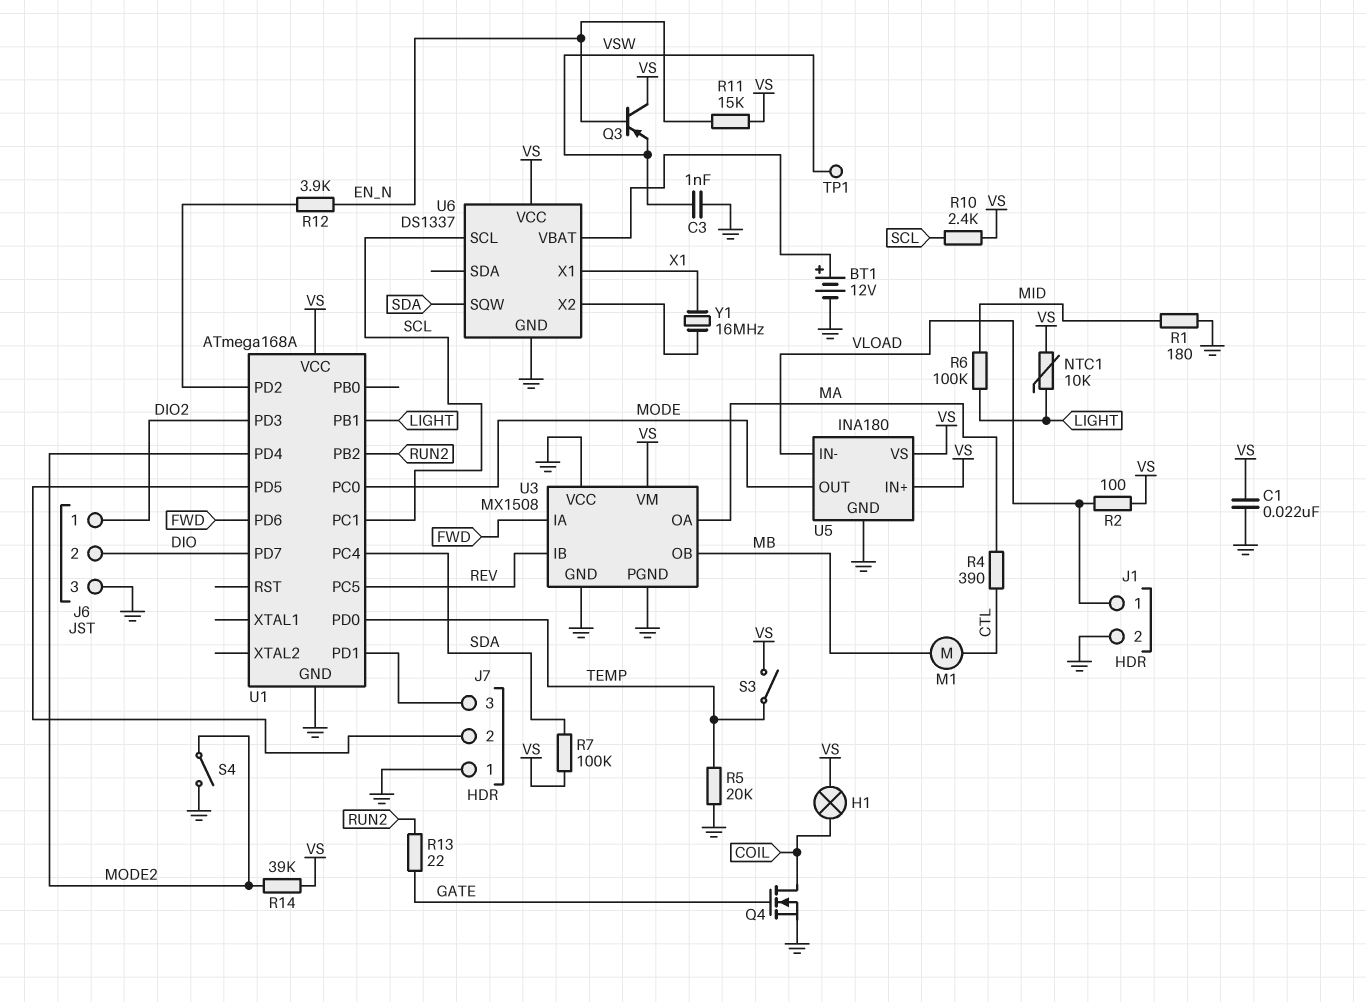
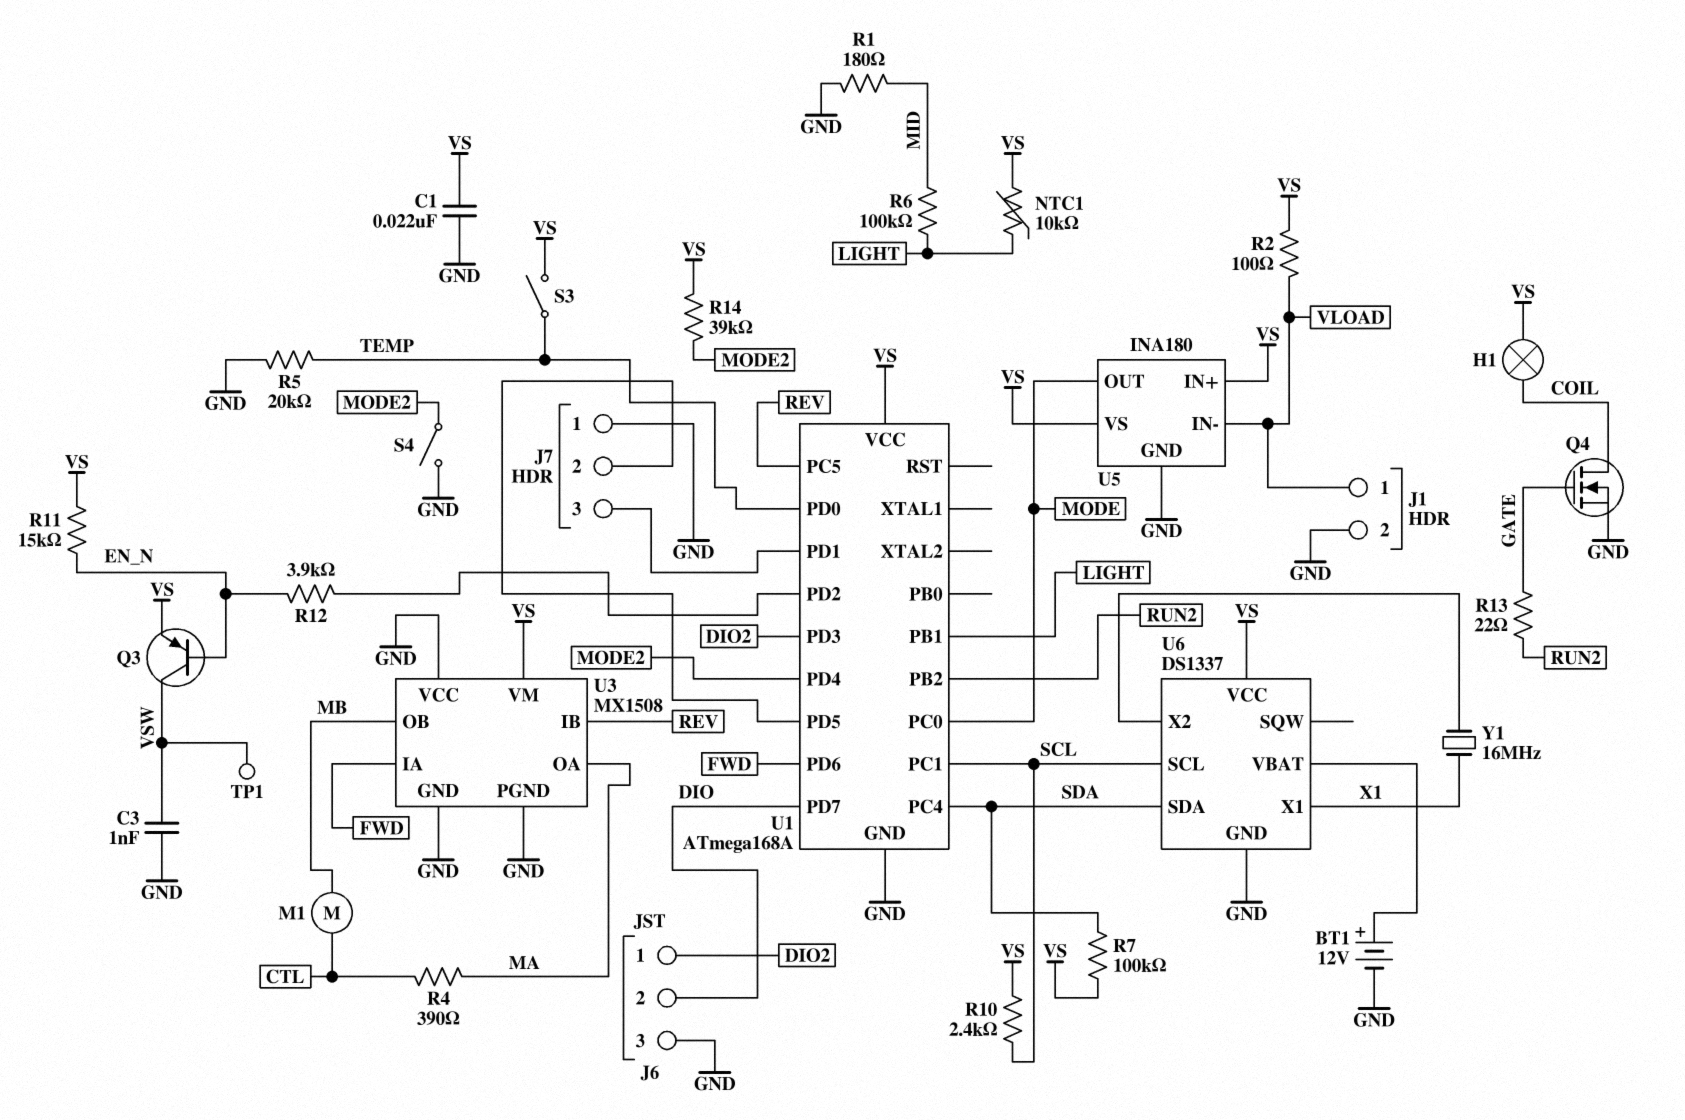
Q3: PNP (B EN_N, C VS, E VSW) -> PNP (B EN_N, C VSW, E VS)
U6 pin SDA: none -> SDA
U6 pin SQW: SDA -> none

